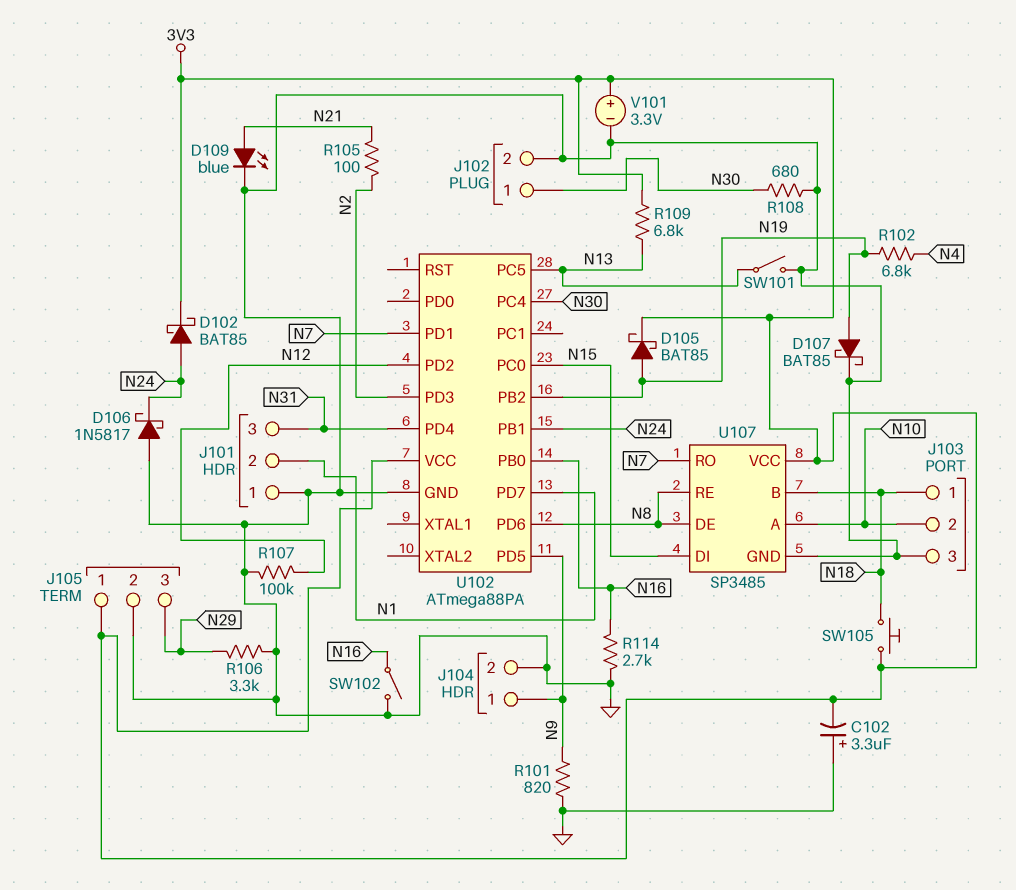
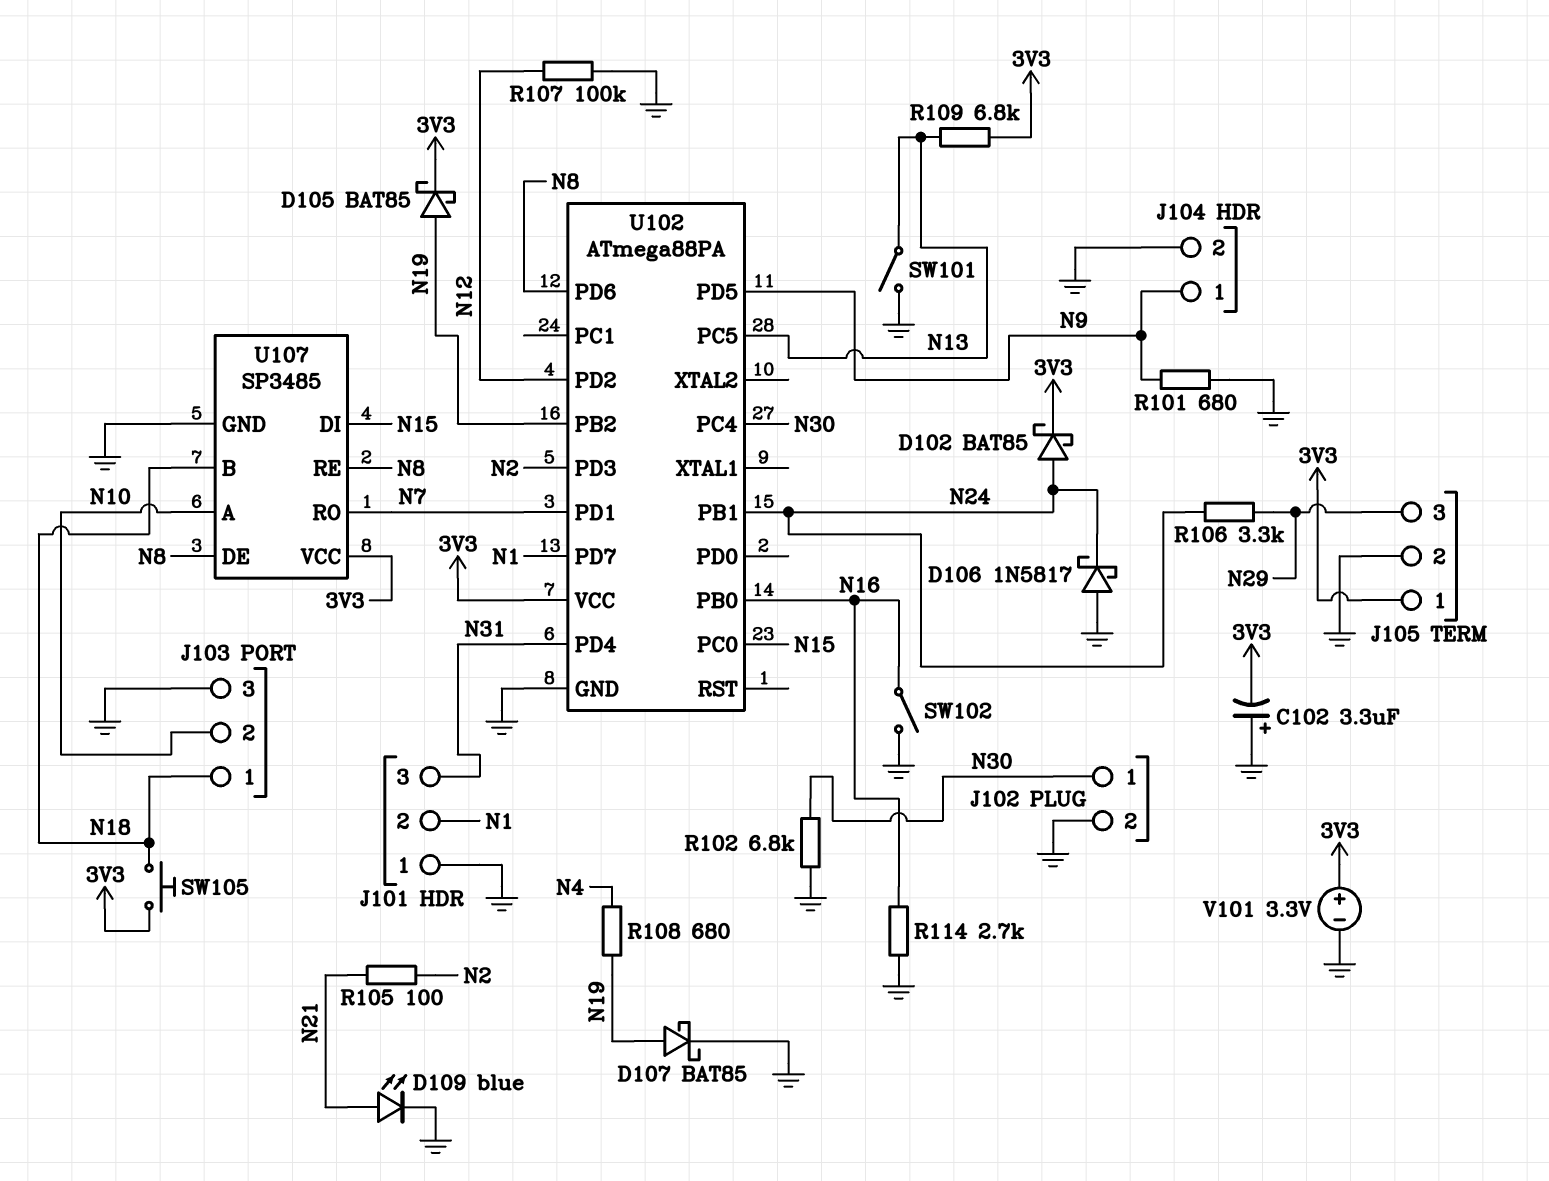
R101: 820 (GND, N9) -> 680 (GND, N9)
R102: 6.8k (N4, N19) -> 6.8k (GND, N30)
R106: 3.3k (GND, N29) -> 3.3k (N24, N29)
R108: 680 (GND, N30) -> 680 (N4, N19)

